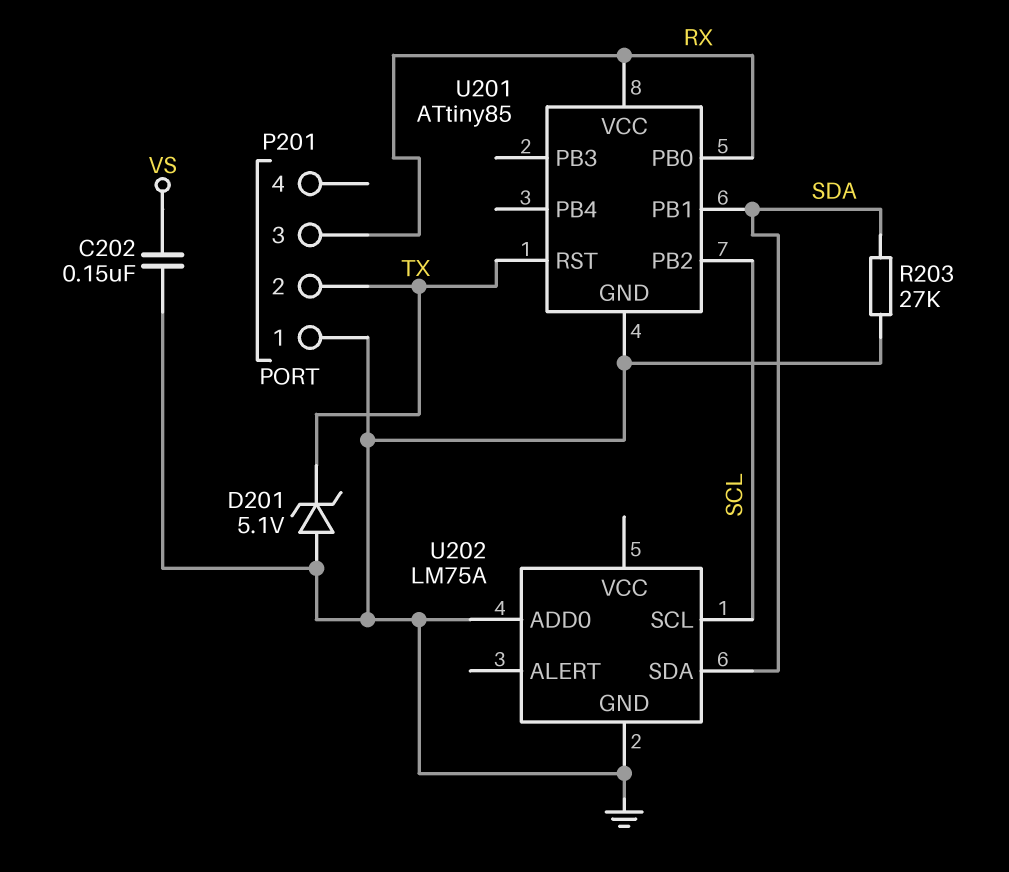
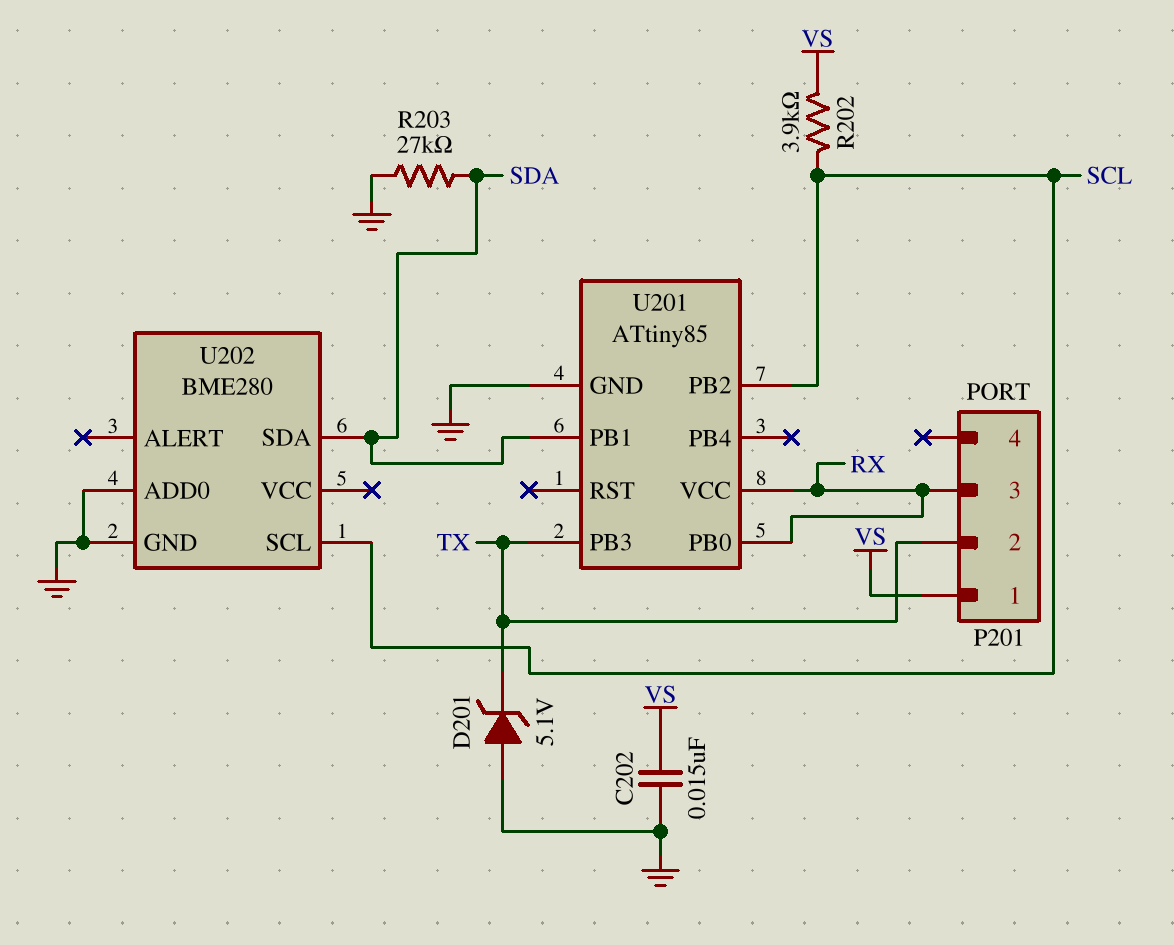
C202: 150nF (GND, VS) -> 15nF (GND, VS)
P201 pin 1: GND -> VS
R202: none -> 3.9k (SCL, VS)
U201 pin PB3: none -> TX
U201 pin RST: TX -> none
U202: LM75A -> BME280

